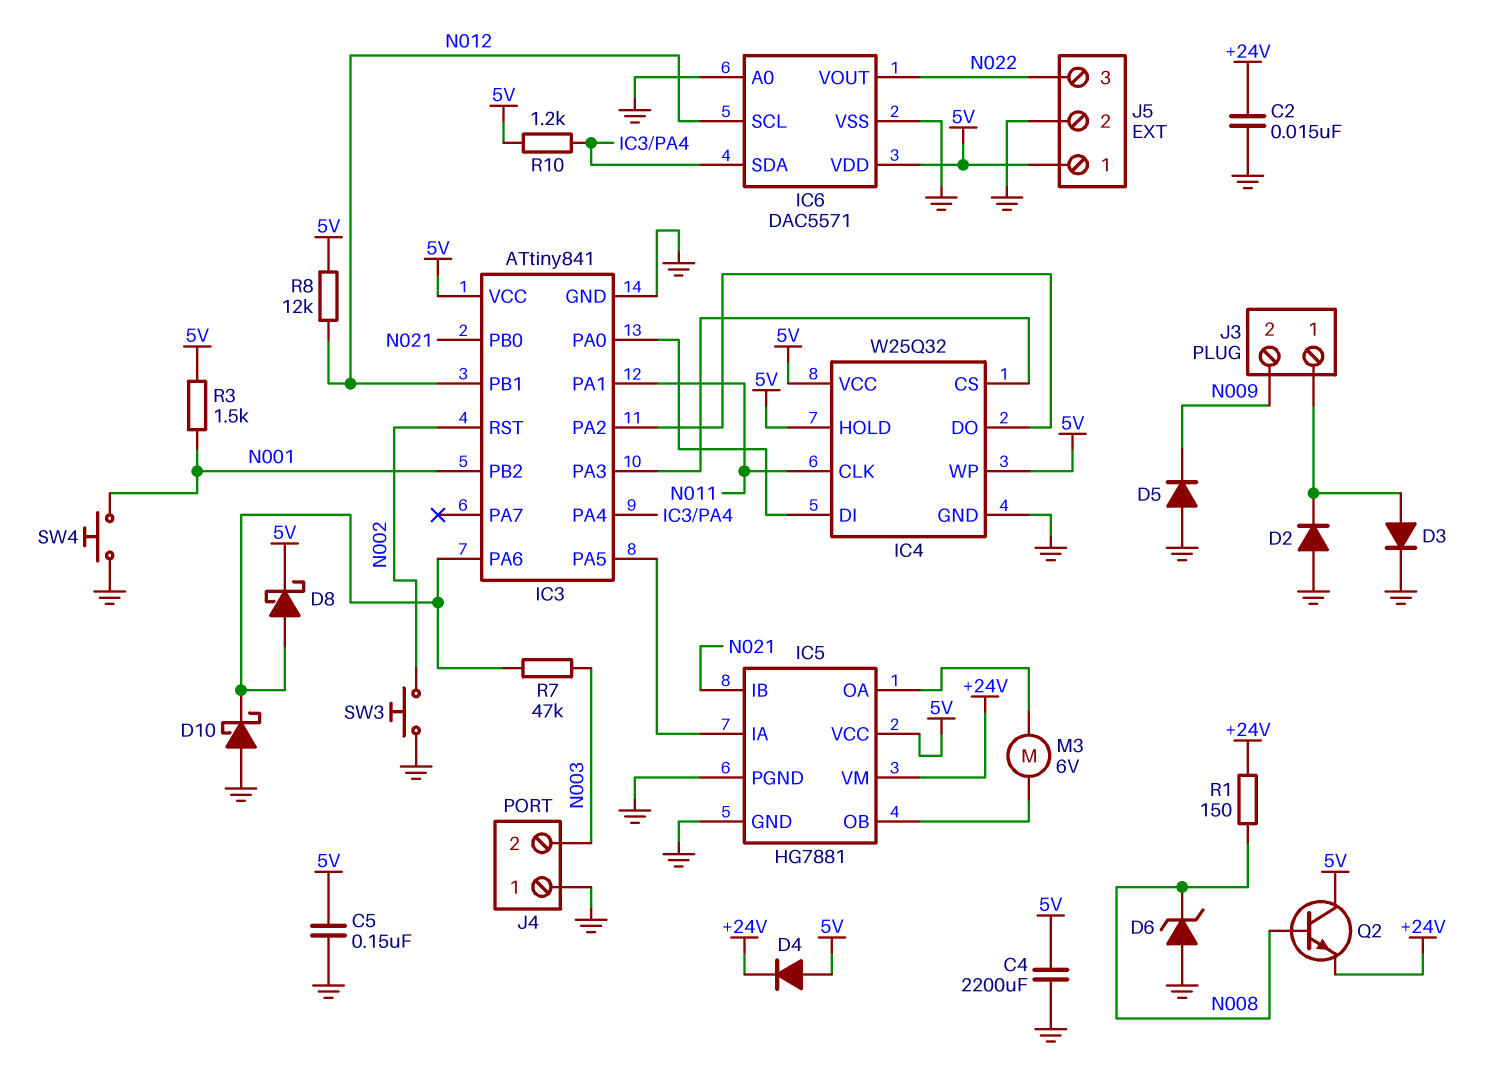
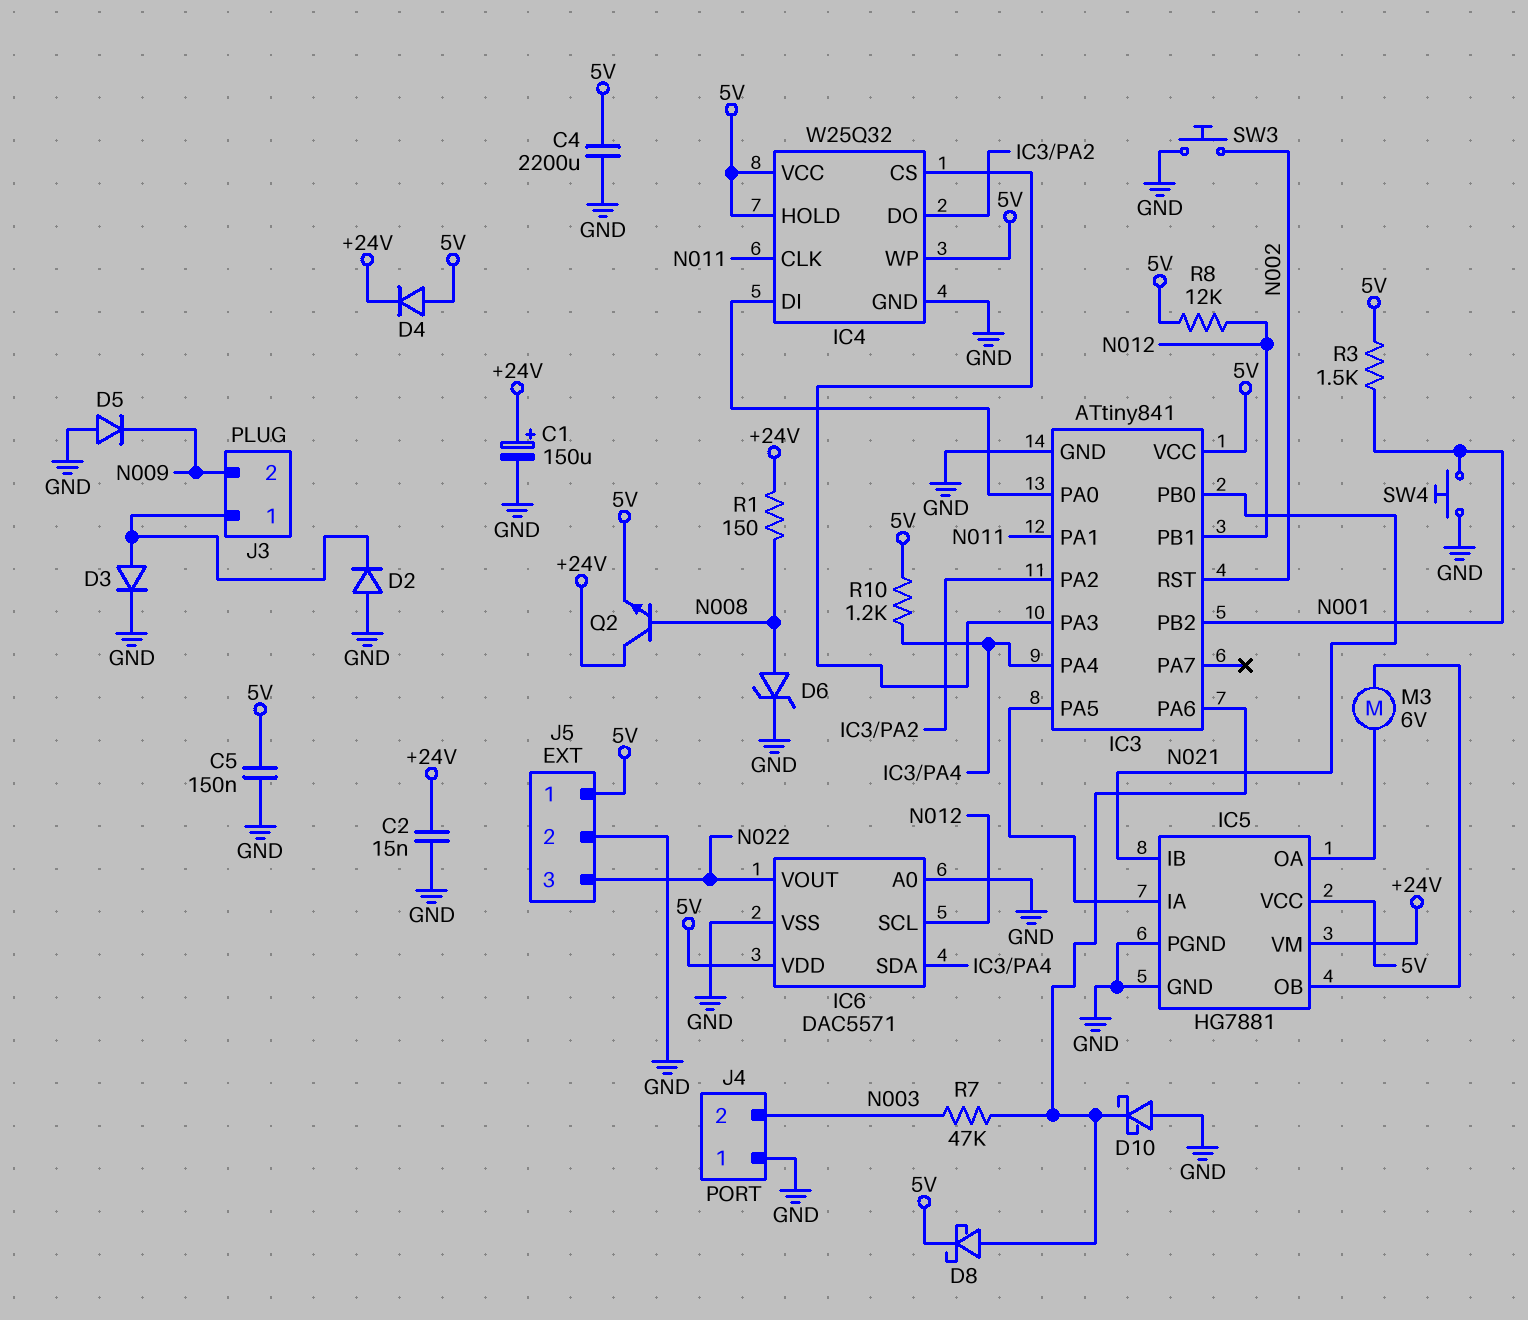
C1: none -> 150uF (plus +24V, minus GND)
D6: zener (A GND, K N008) -> zener (A N008, K GND)
Q2: NPN (B N008, C 5V, E +24V) -> NPN (B N008, C +24V, E 5V)

